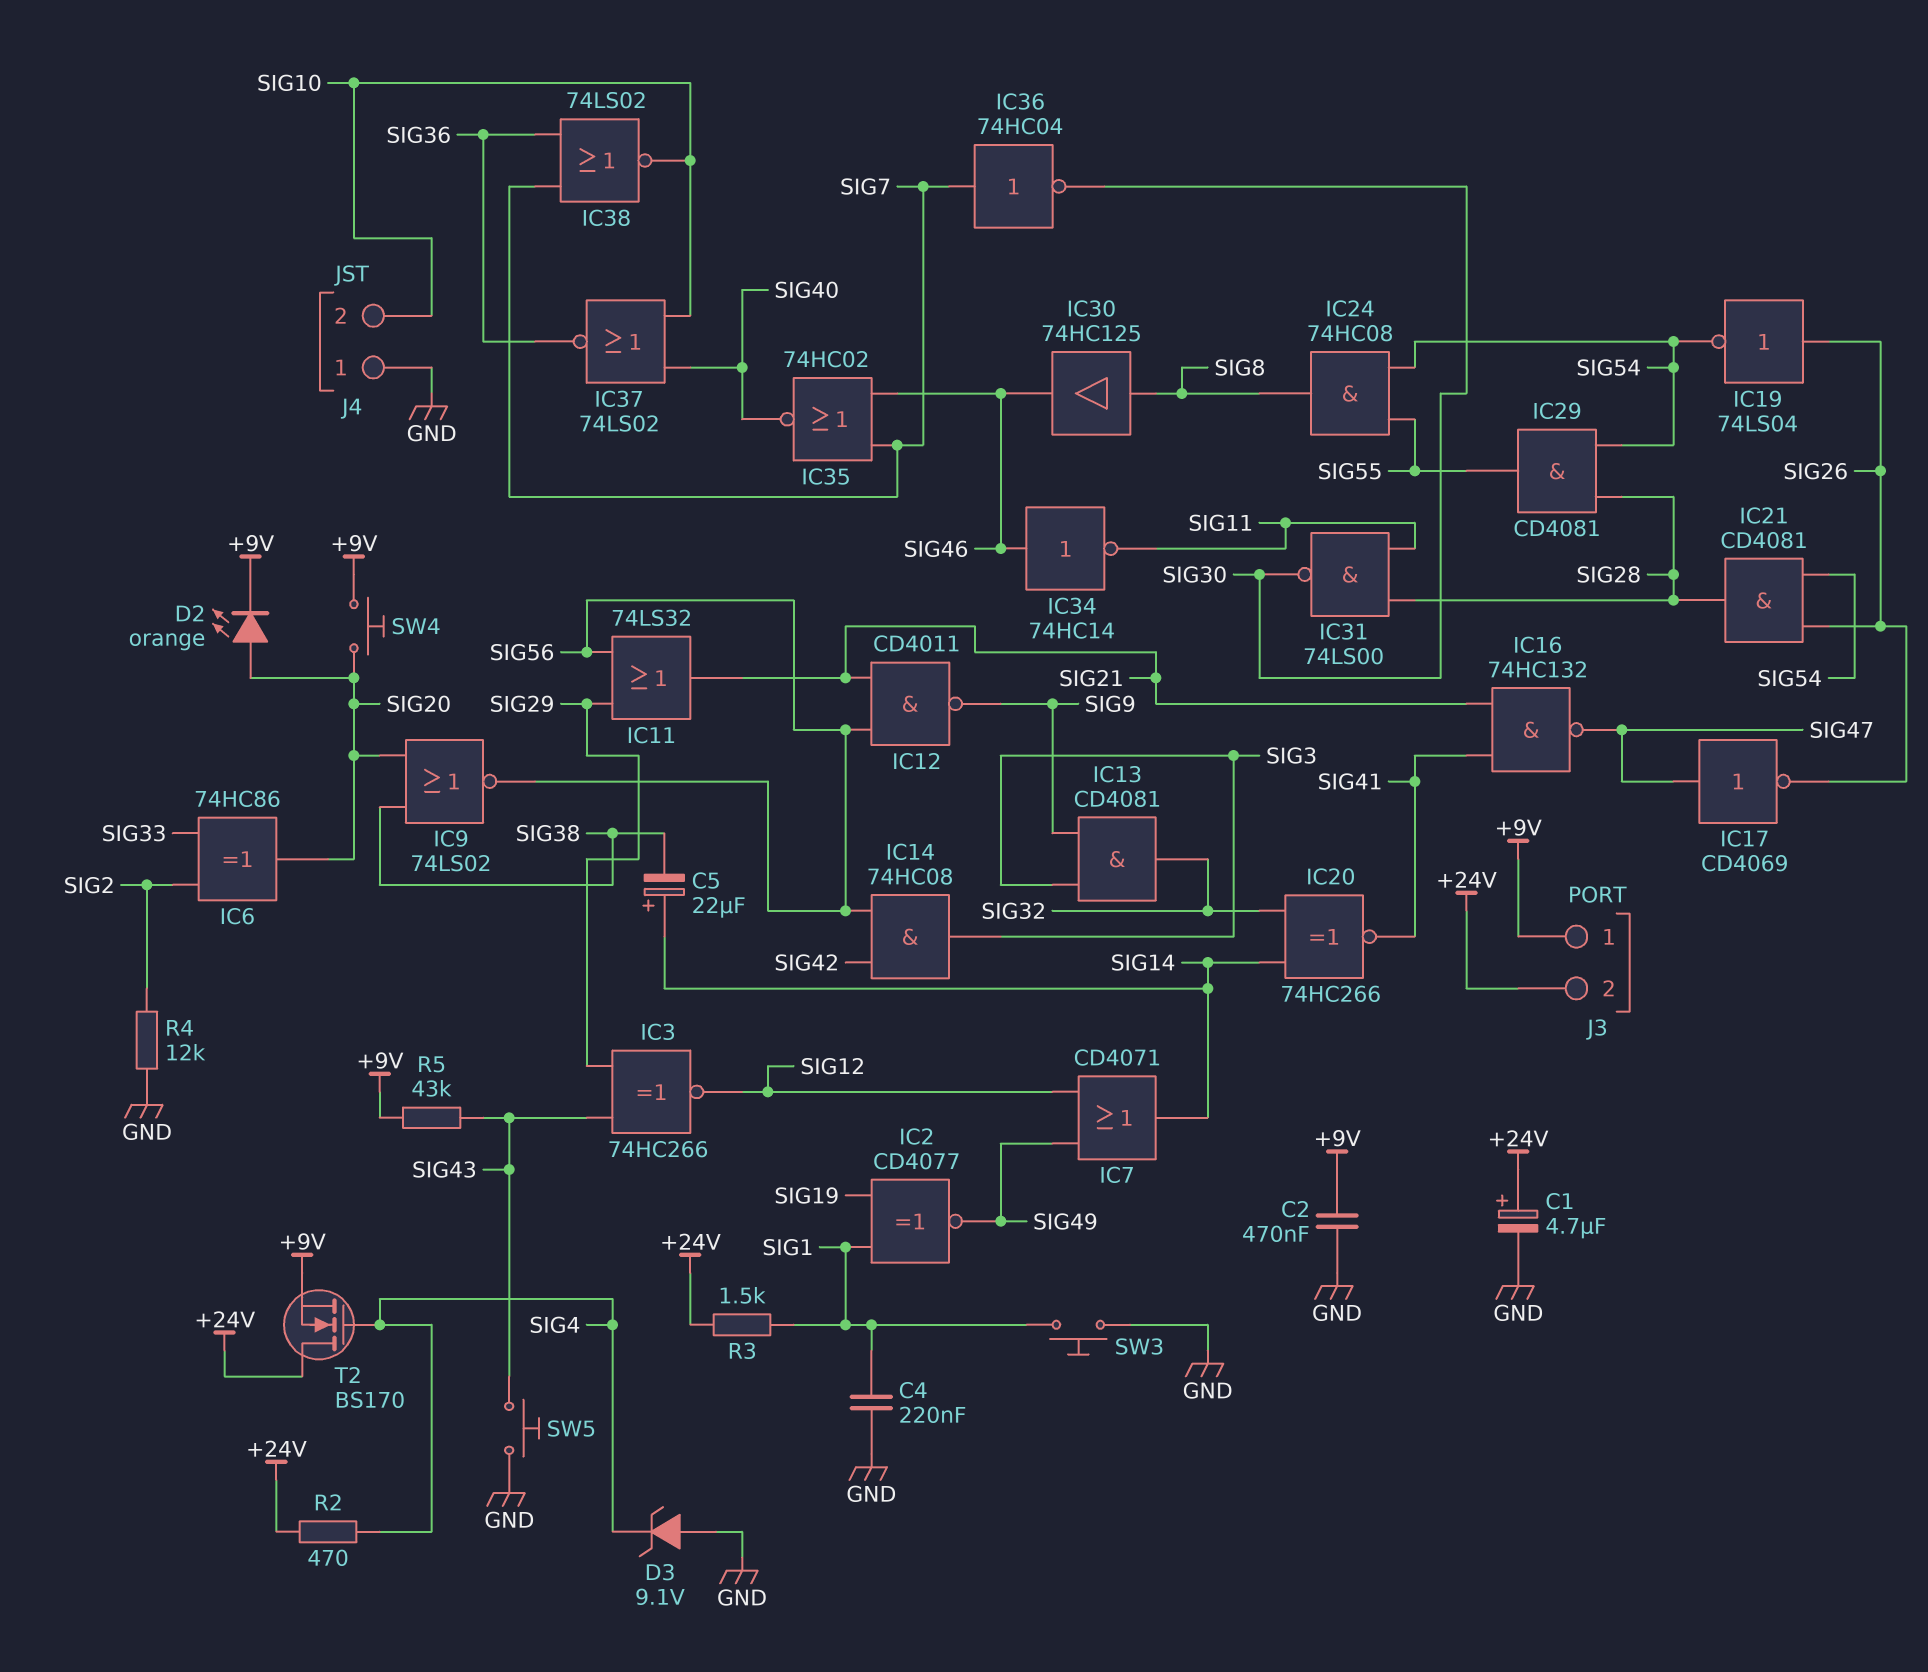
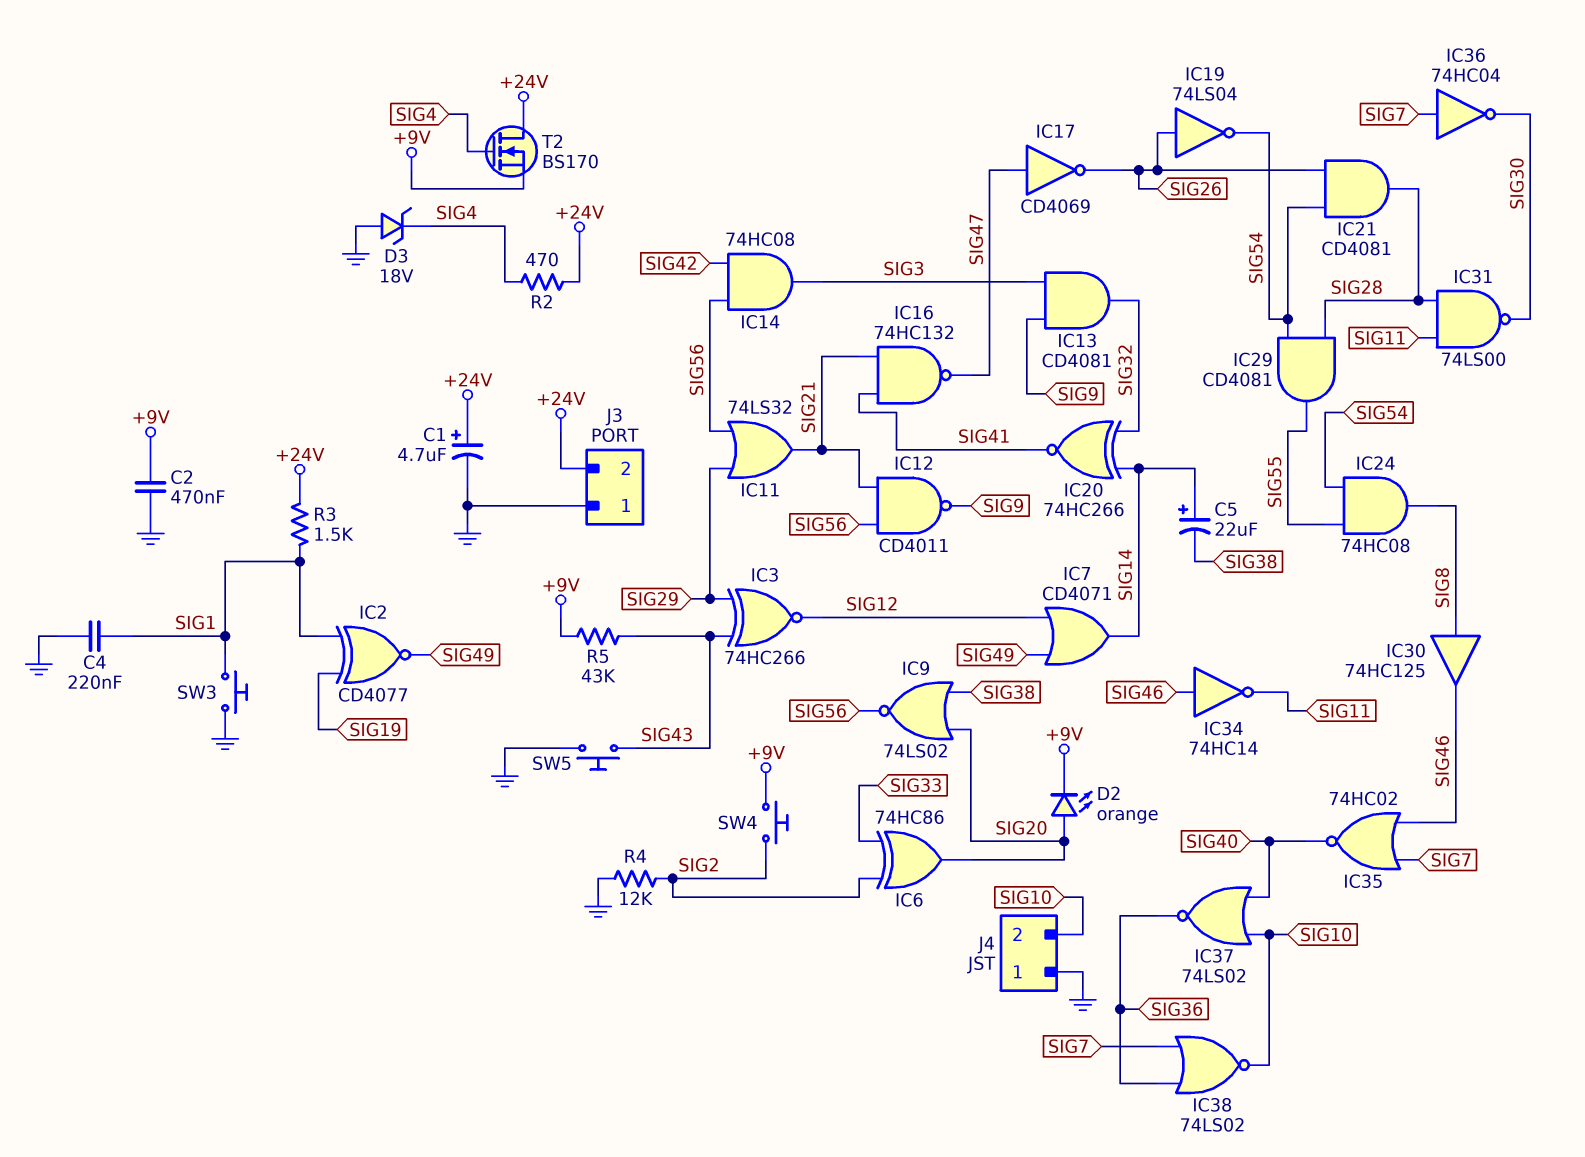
D3: zener 9.1V (A GND, K SIG4) -> zener 18V (A GND, K SIG4)
J3 pin 1: +9V -> GND
SW4: button (+9V, SIG20) -> button (+9V, SIG2)

